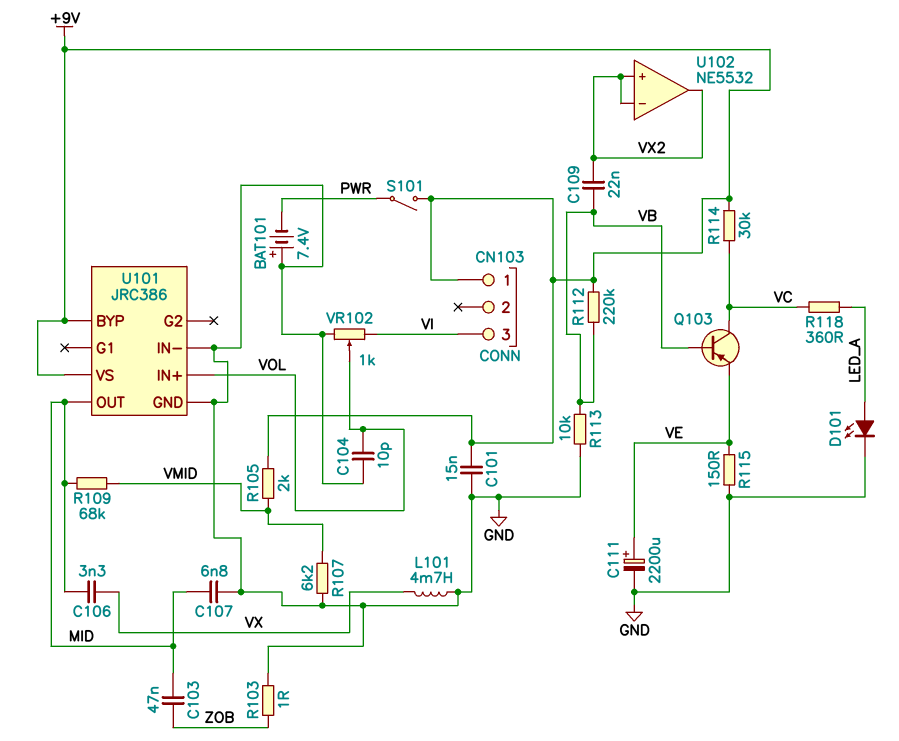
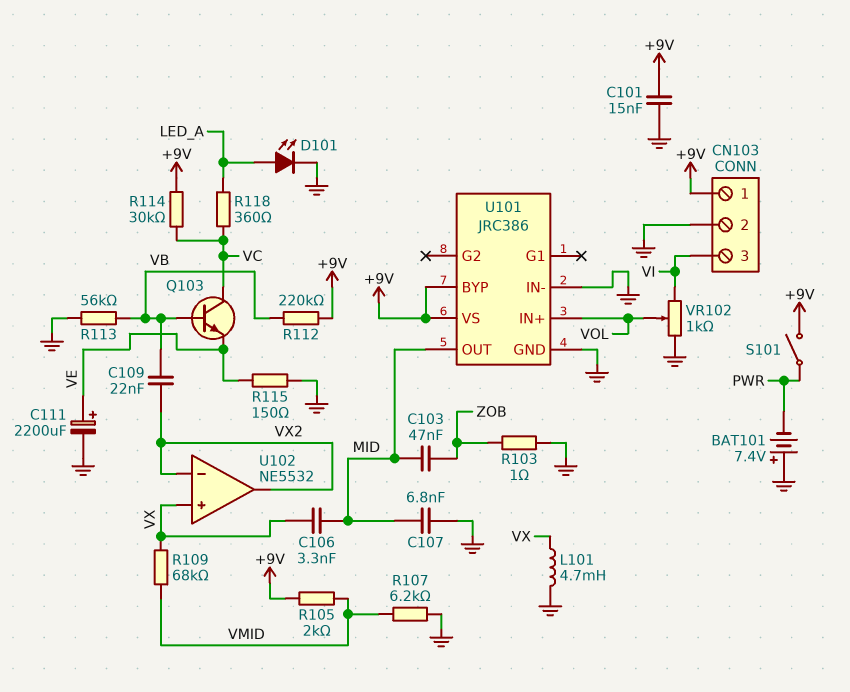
C104: 10pF (GND, VOL) -> none
CN103 pin 2: none -> GND
Q103: PNP (B VB, C VC, E VE) -> NPN (B VB, C VC, E VE)
R109: 68k (MID, VMID) -> 68k (VMID, VX)
R113: 10k (GND, VB) -> 56k (GND, VB)
U102 pin in+: VX2 -> VX

